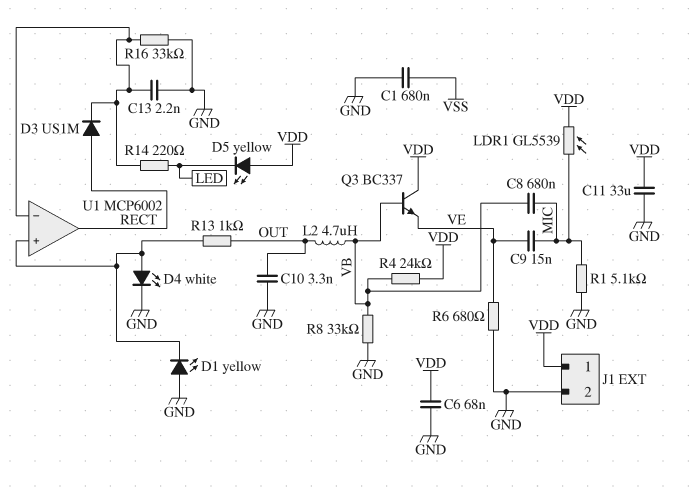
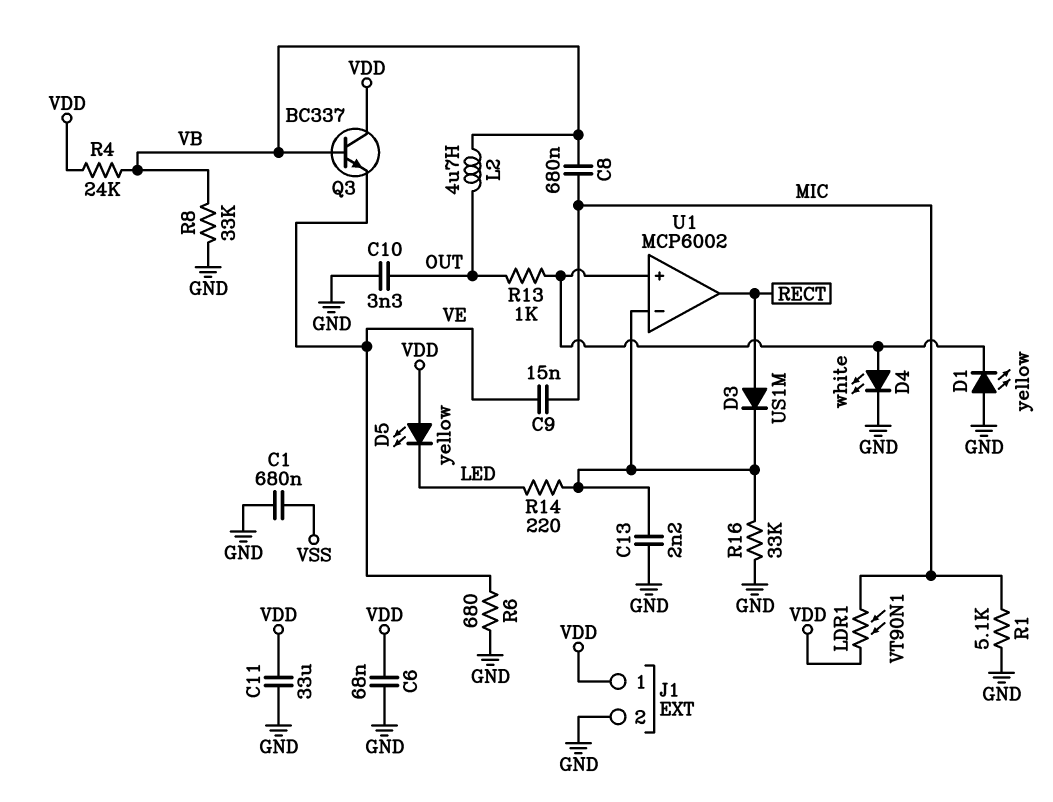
LDR1: GL5539 (MIC, VDD) -> VT90N1 (MIC, VDD)

